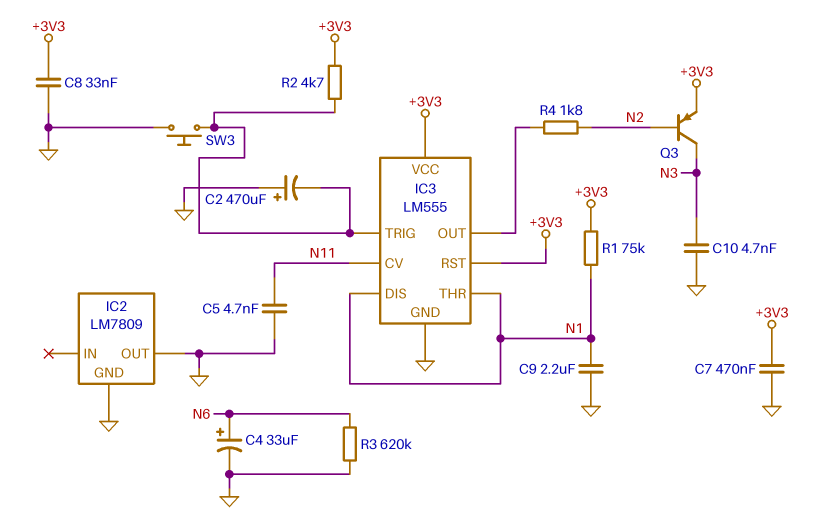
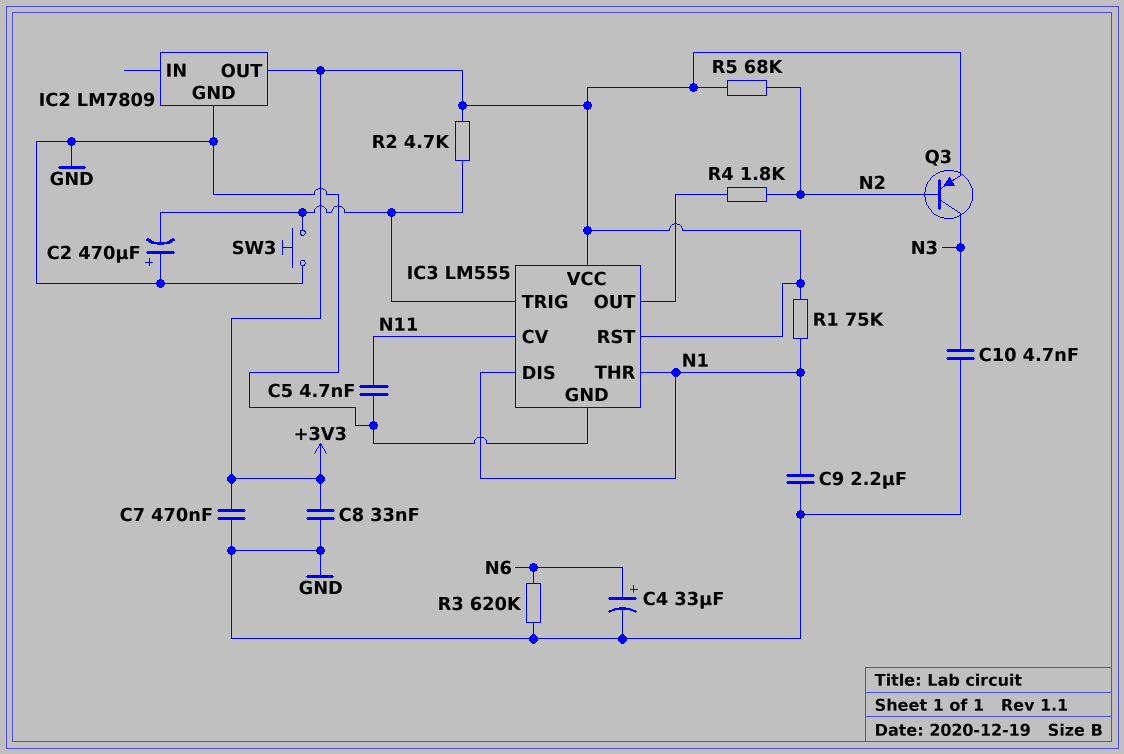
IC2 pin OUT: GND -> +3V3
R5: none -> 68k (+3V3, N2)

